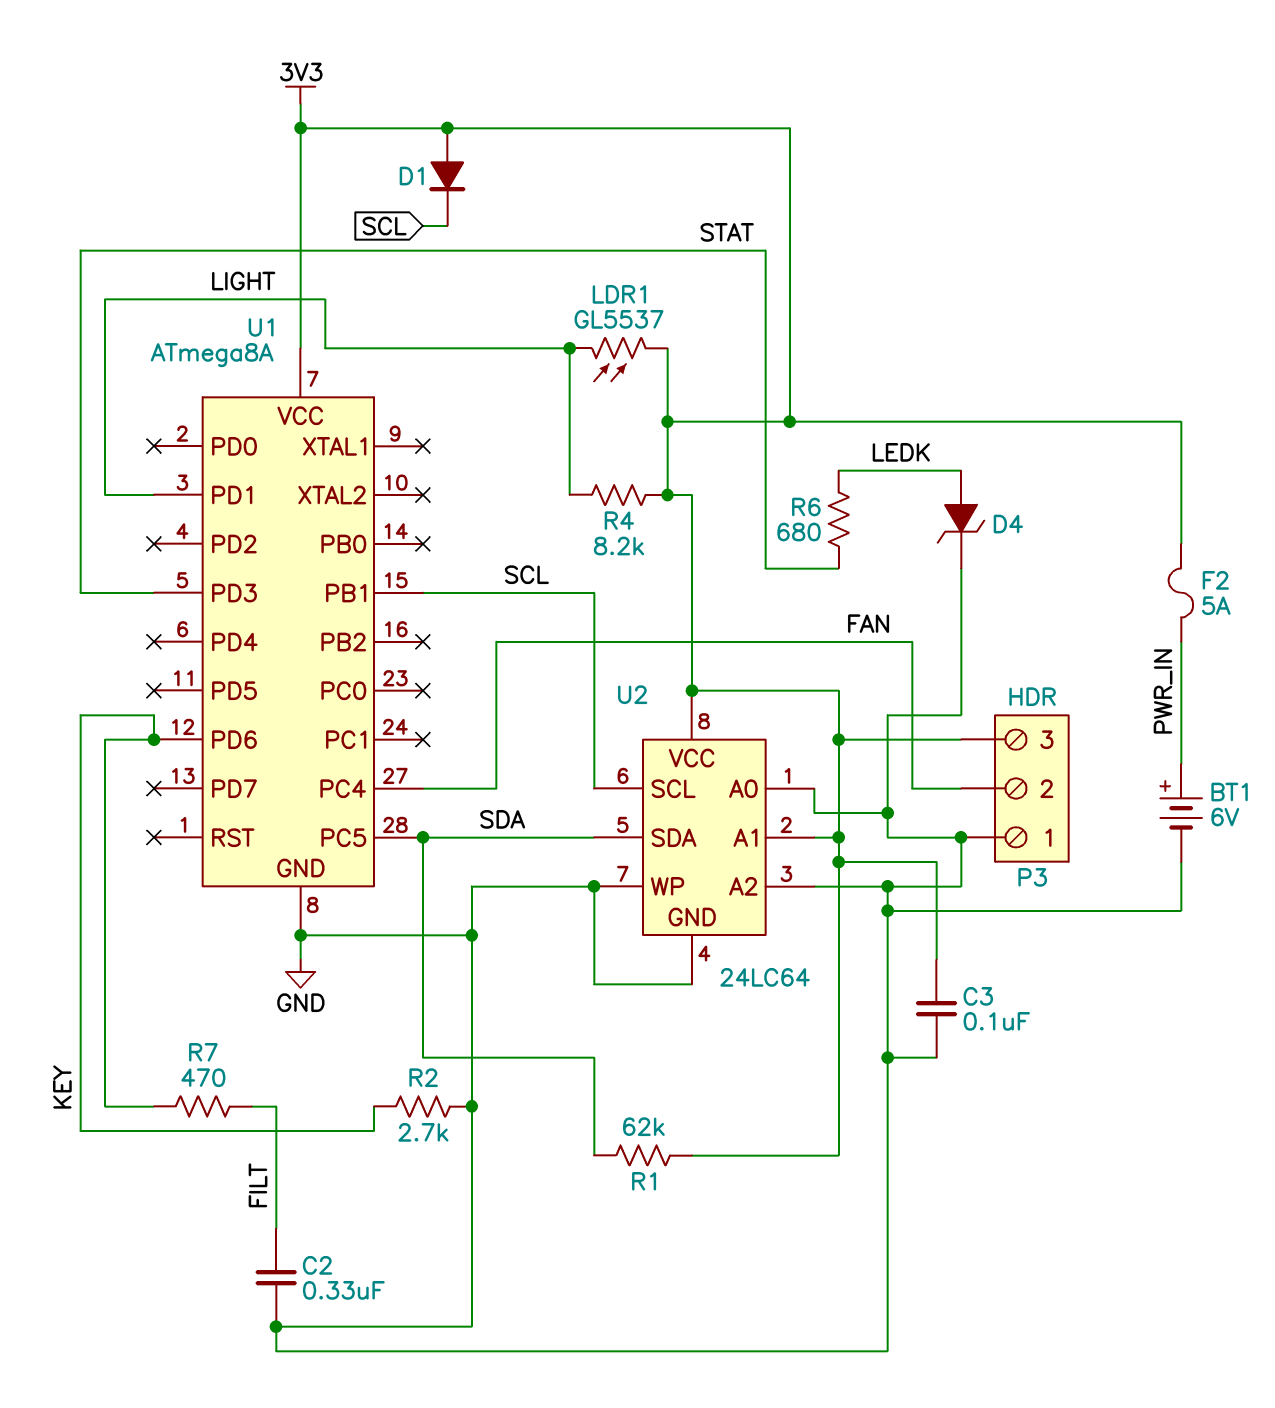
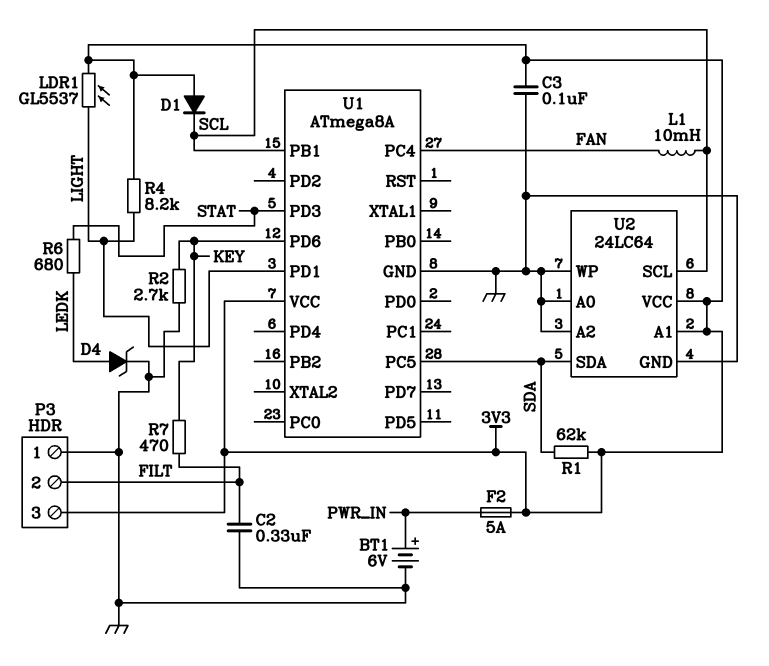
L1: none -> 10mH (FAN, SCL)
P3 pin 2: FAN -> FILT

